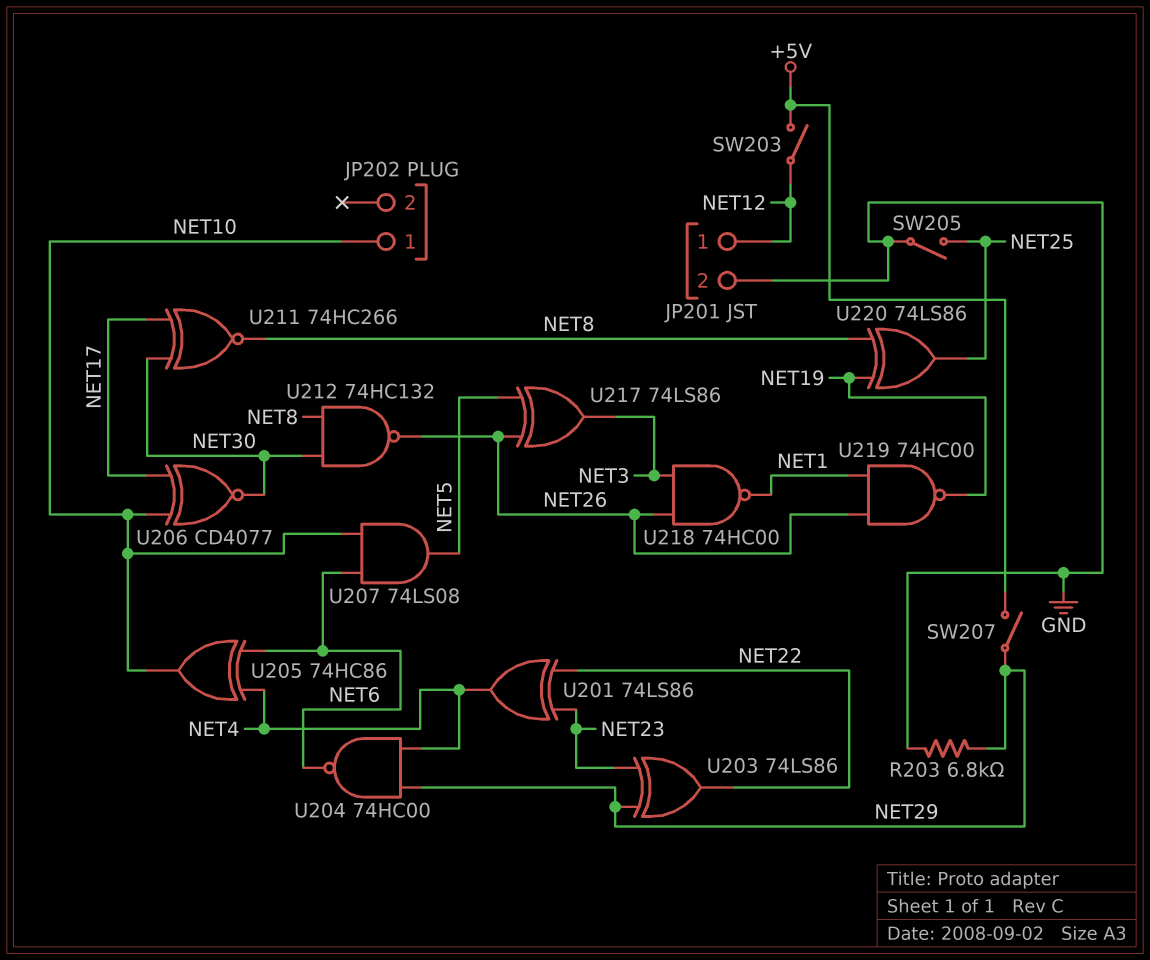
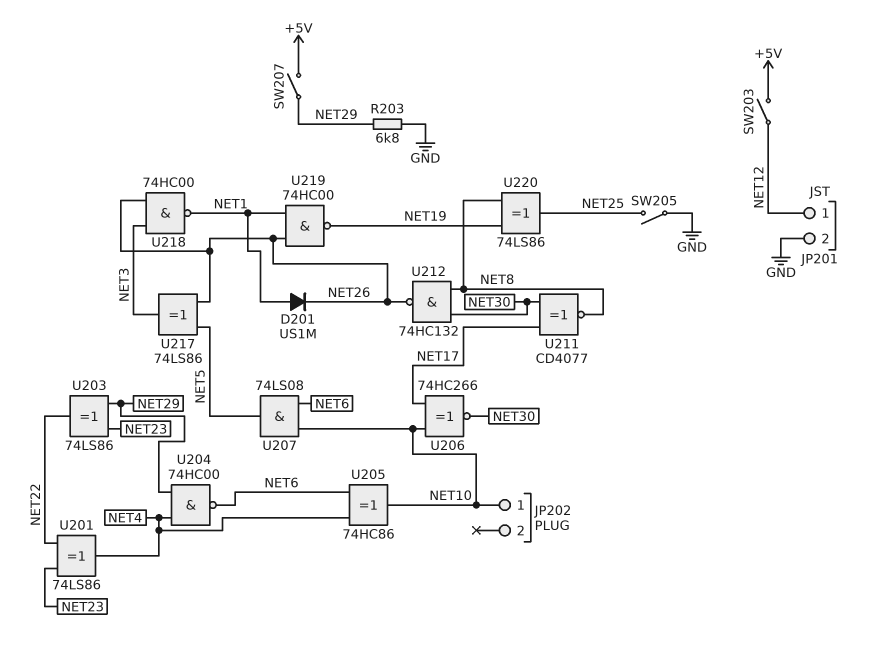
D201: none -> diode US1M (A NET1, K NET26)
U206: XNOR CD4077 (in NET10, in NET17, out NET30) -> XNOR 74HC266 (in NET10, in NET17, out NET30)
U211: XNOR 74HC266 (in NET17, in NET30, out NET8) -> XNOR CD4077 (in NET17, in NET30, out NET8)

